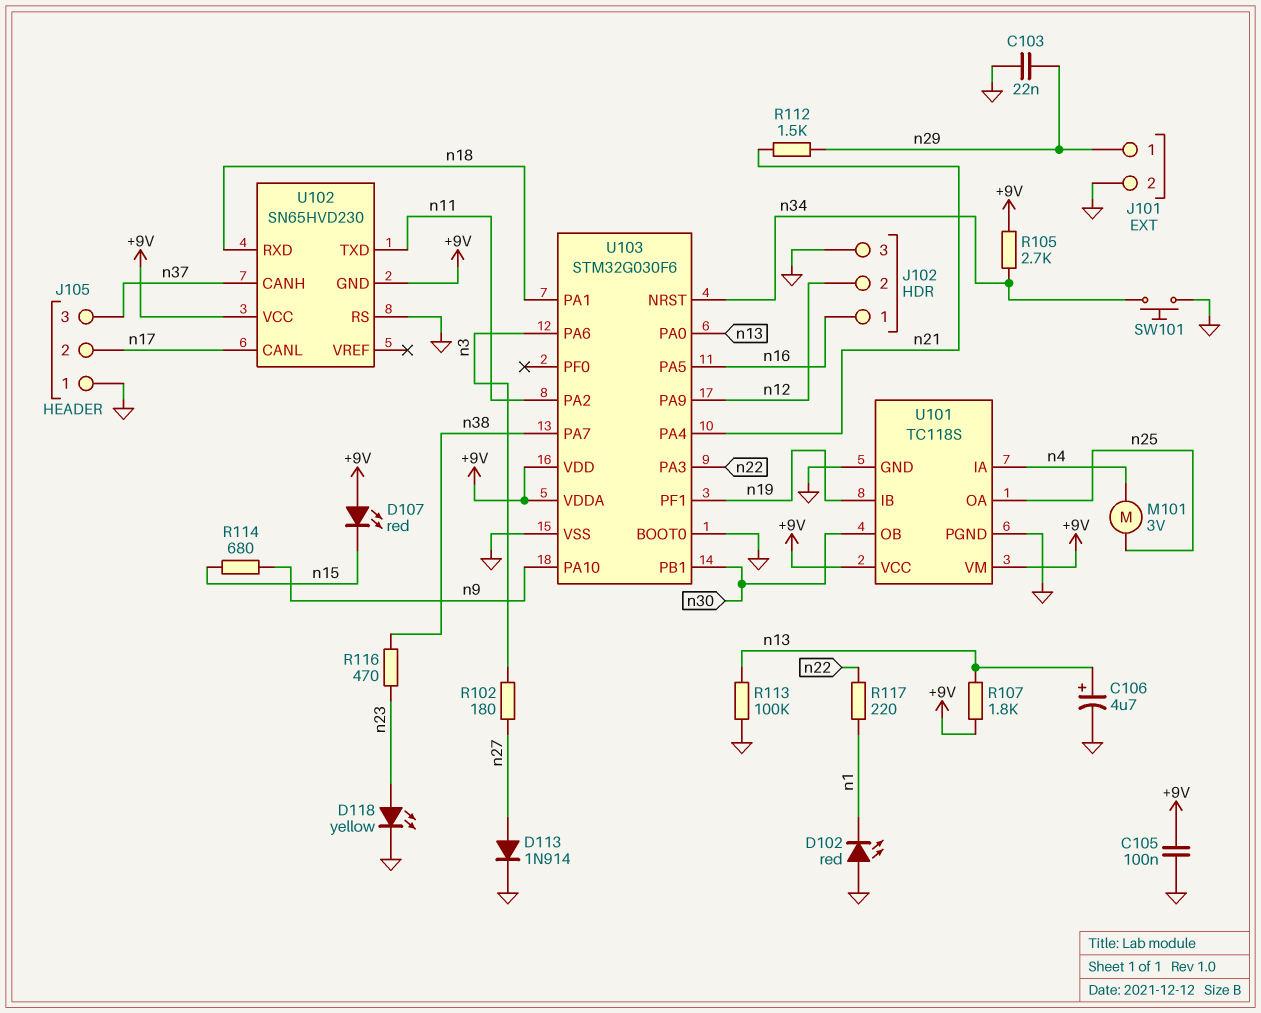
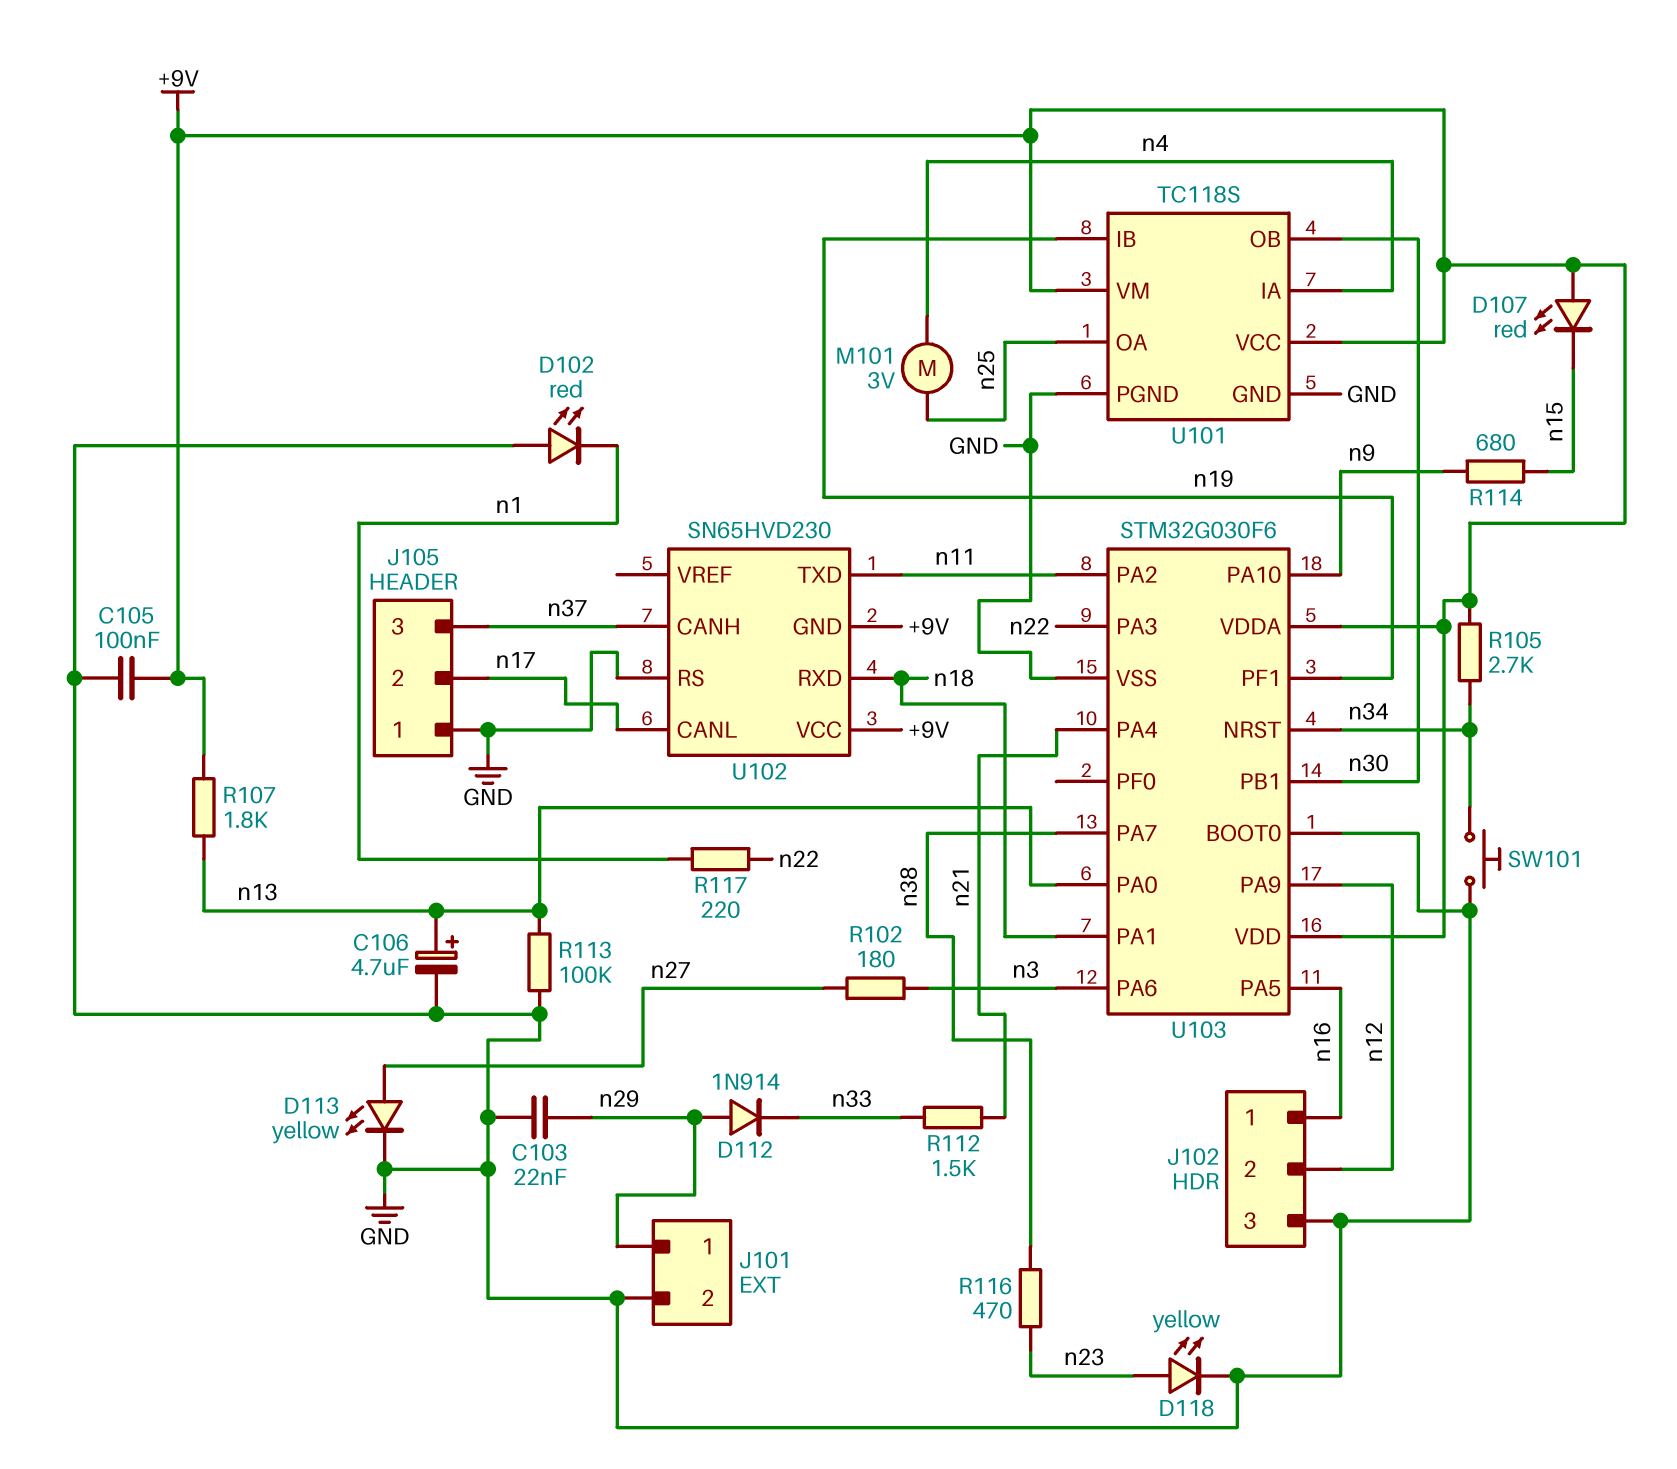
D112: none -> diode 1N914 (A n29, K n33)
D113: diode 1N914 (A n27, K GND) -> LED yellow (A n27, K GND)
R112: 1.5k (n21, n29) -> 1.5k (n21, n33)

